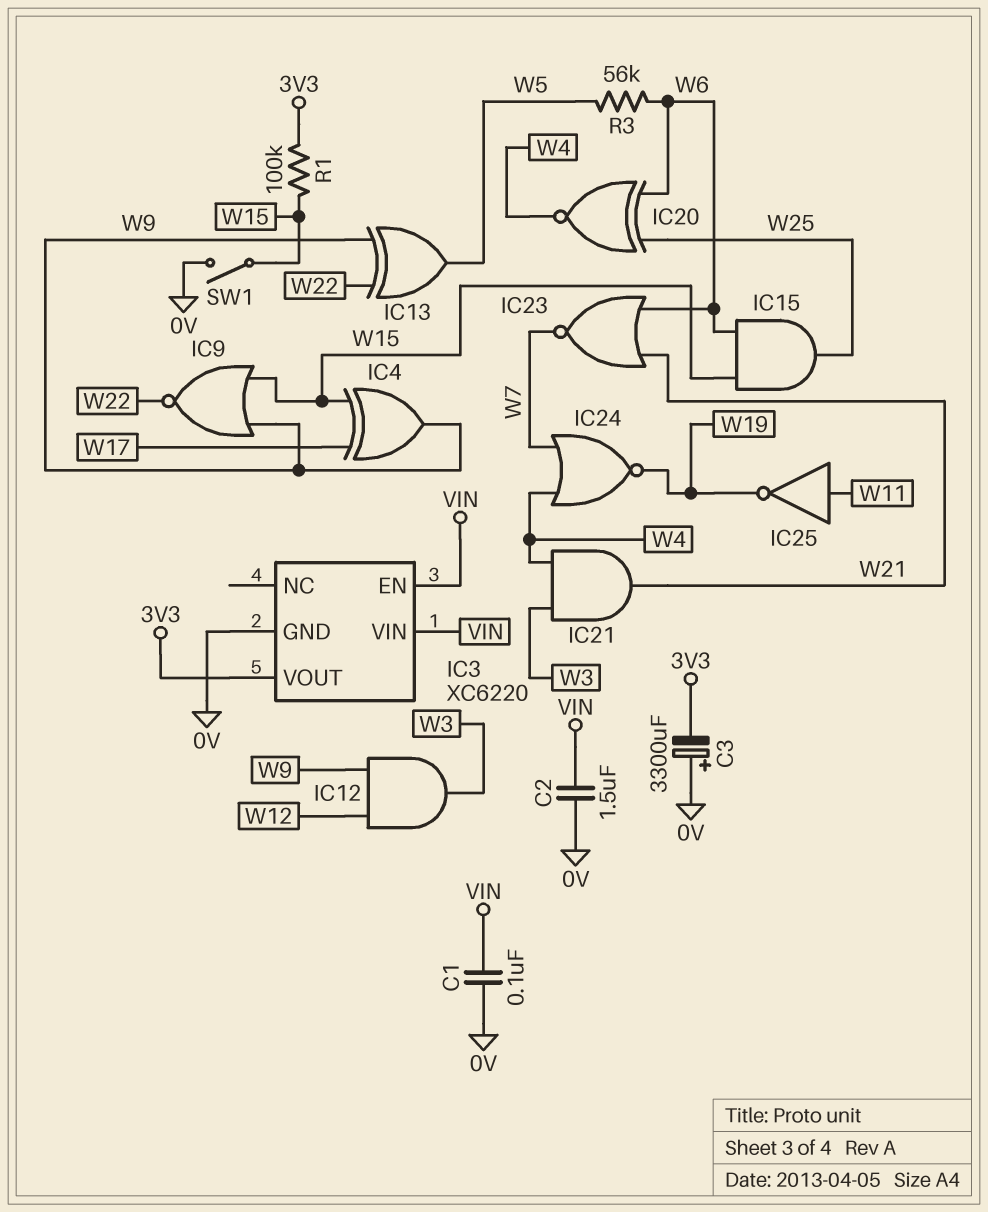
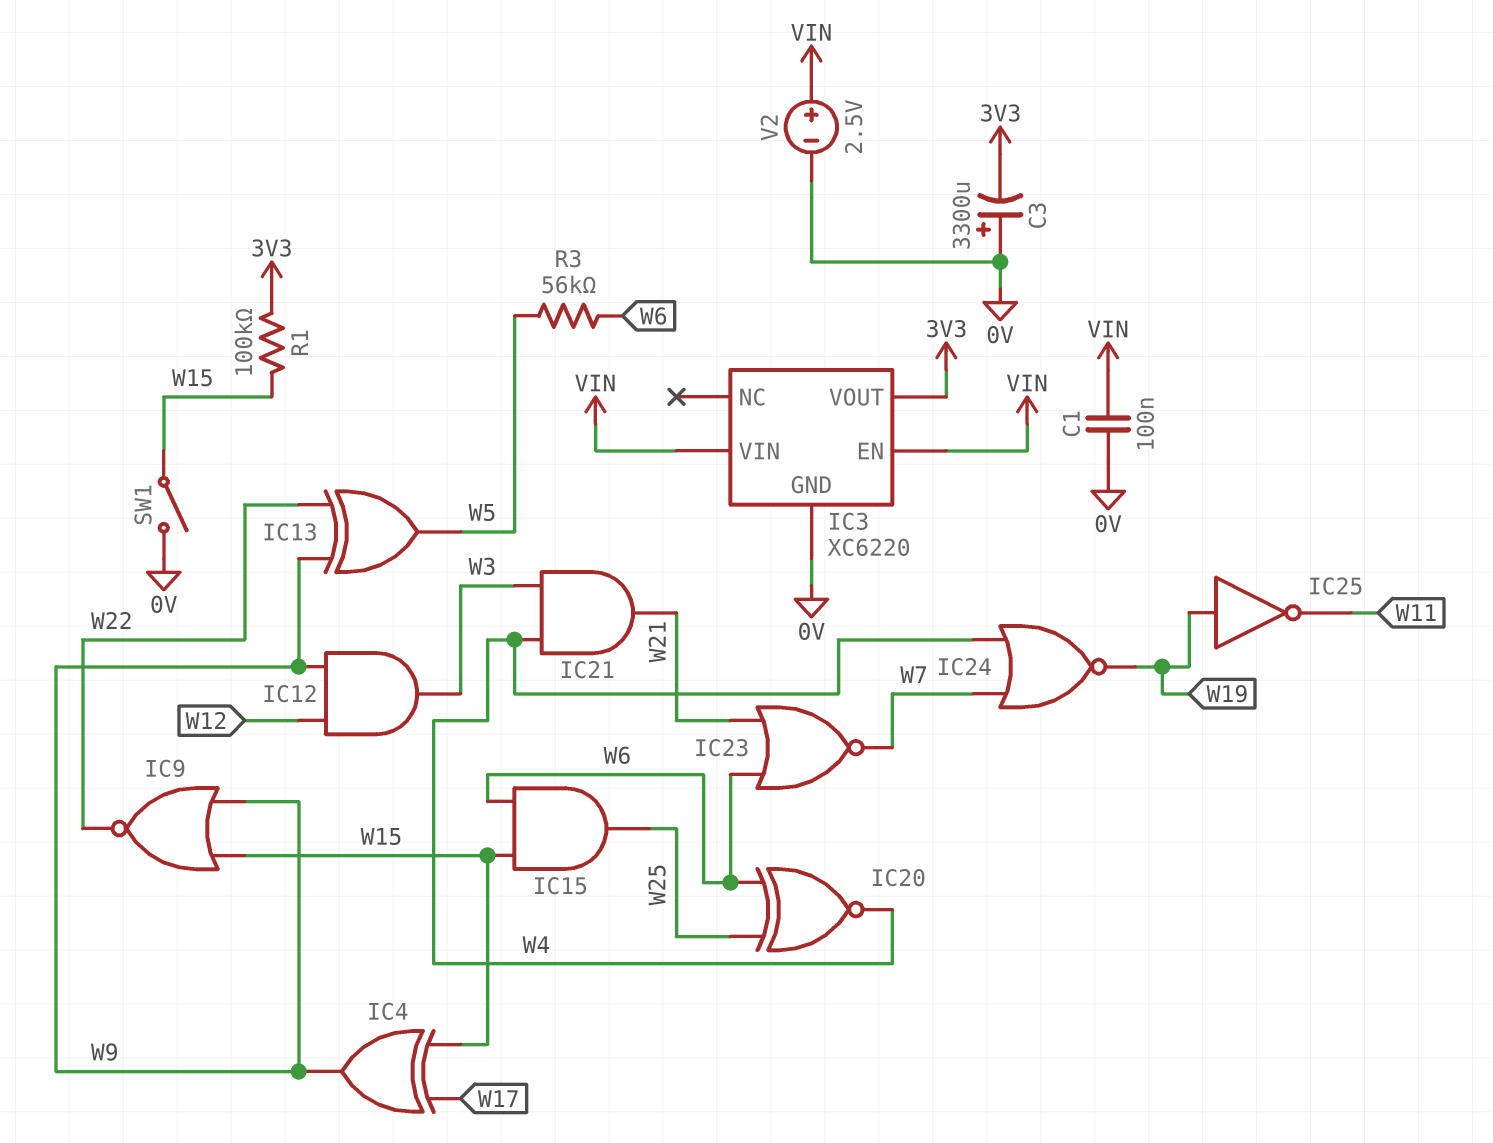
C2: 1.5uF (0V, VIN) -> none
IC25: NOT (in W11, out W19) -> NOT (in W19, out W11)
V2: none -> 2.5V (plus VIN, minus 0V)

